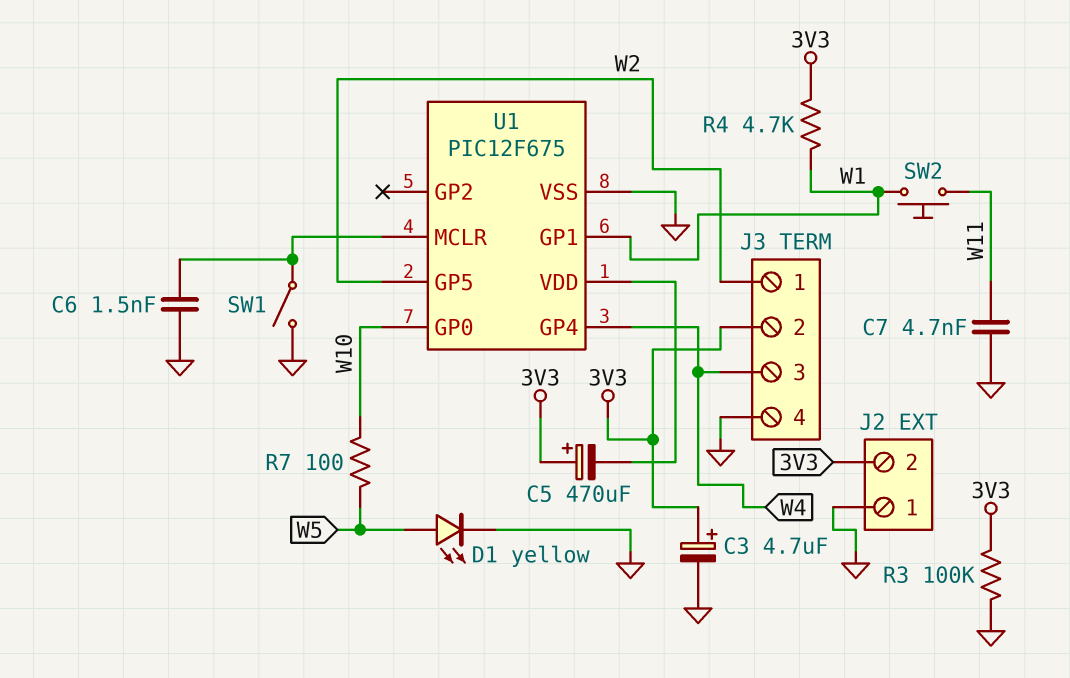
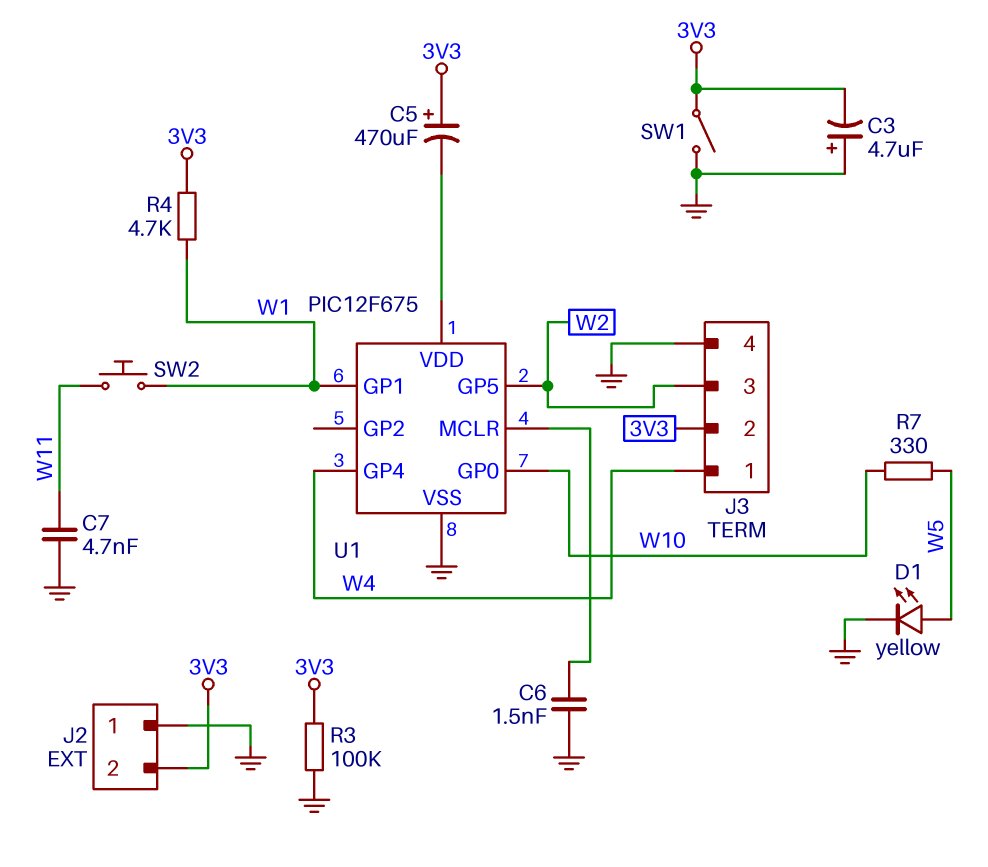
C3: 4.7uF (plus 3V3, minus GND) -> 4.7uF (plus GND, minus 3V3)
J3 pin 1: W2 -> W4
J3 pin 3: W4 -> W2
R7: 100 (W5, W10) -> 330 (W5, W10)
SW1: switch (GND, U1/MCLR) -> switch (3V3, GND)

